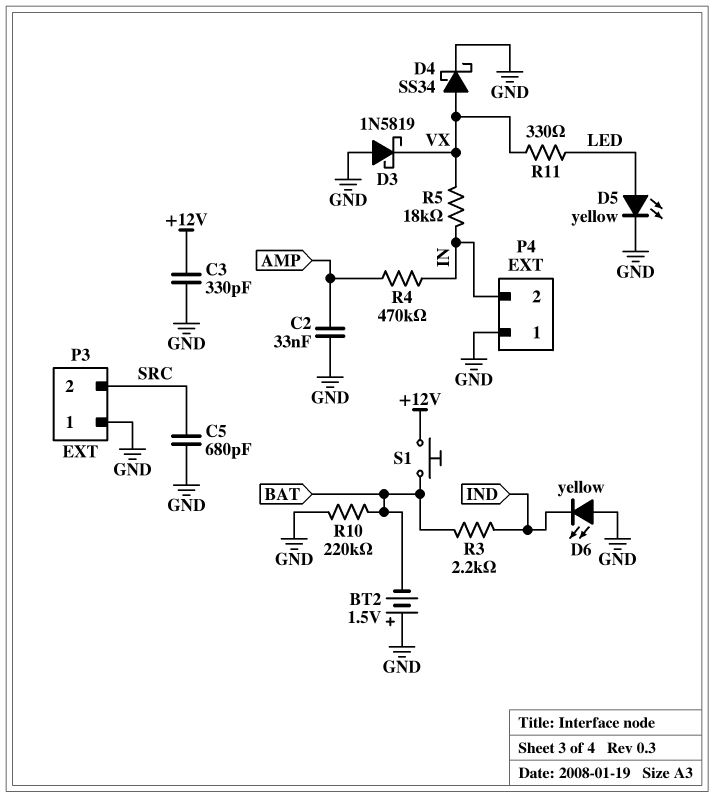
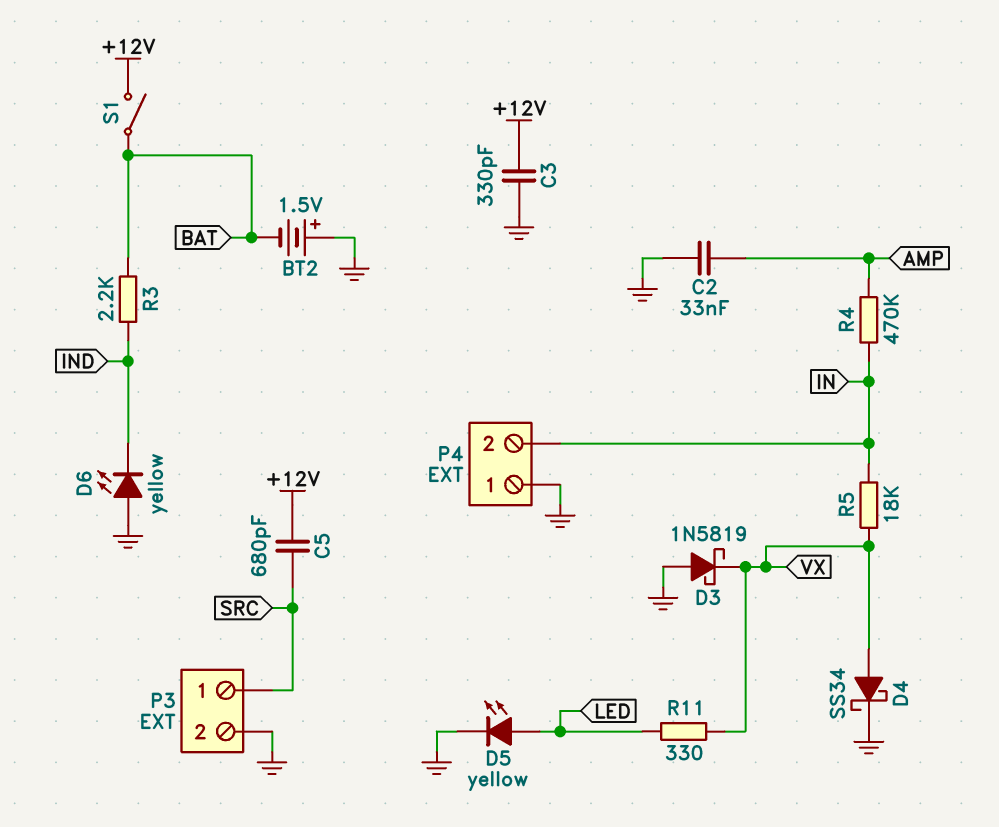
C5: 680pF (GND, SRC) -> 680pF (+12V, SRC)
P3 pin 1: GND -> SRC
P3 pin 2: SRC -> GND
R10: 220k (BAT, GND) -> none
S1: button (+12V, BAT) -> switch (+12V, BAT)

